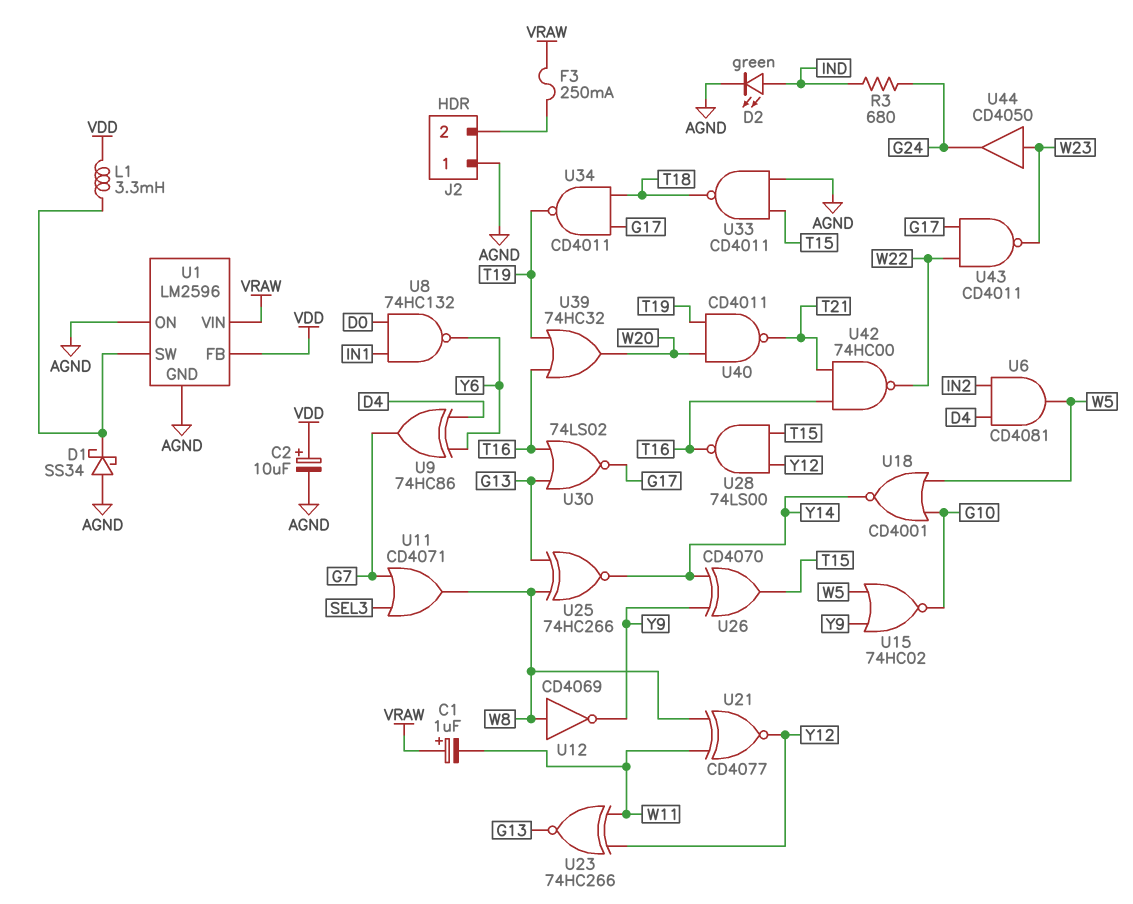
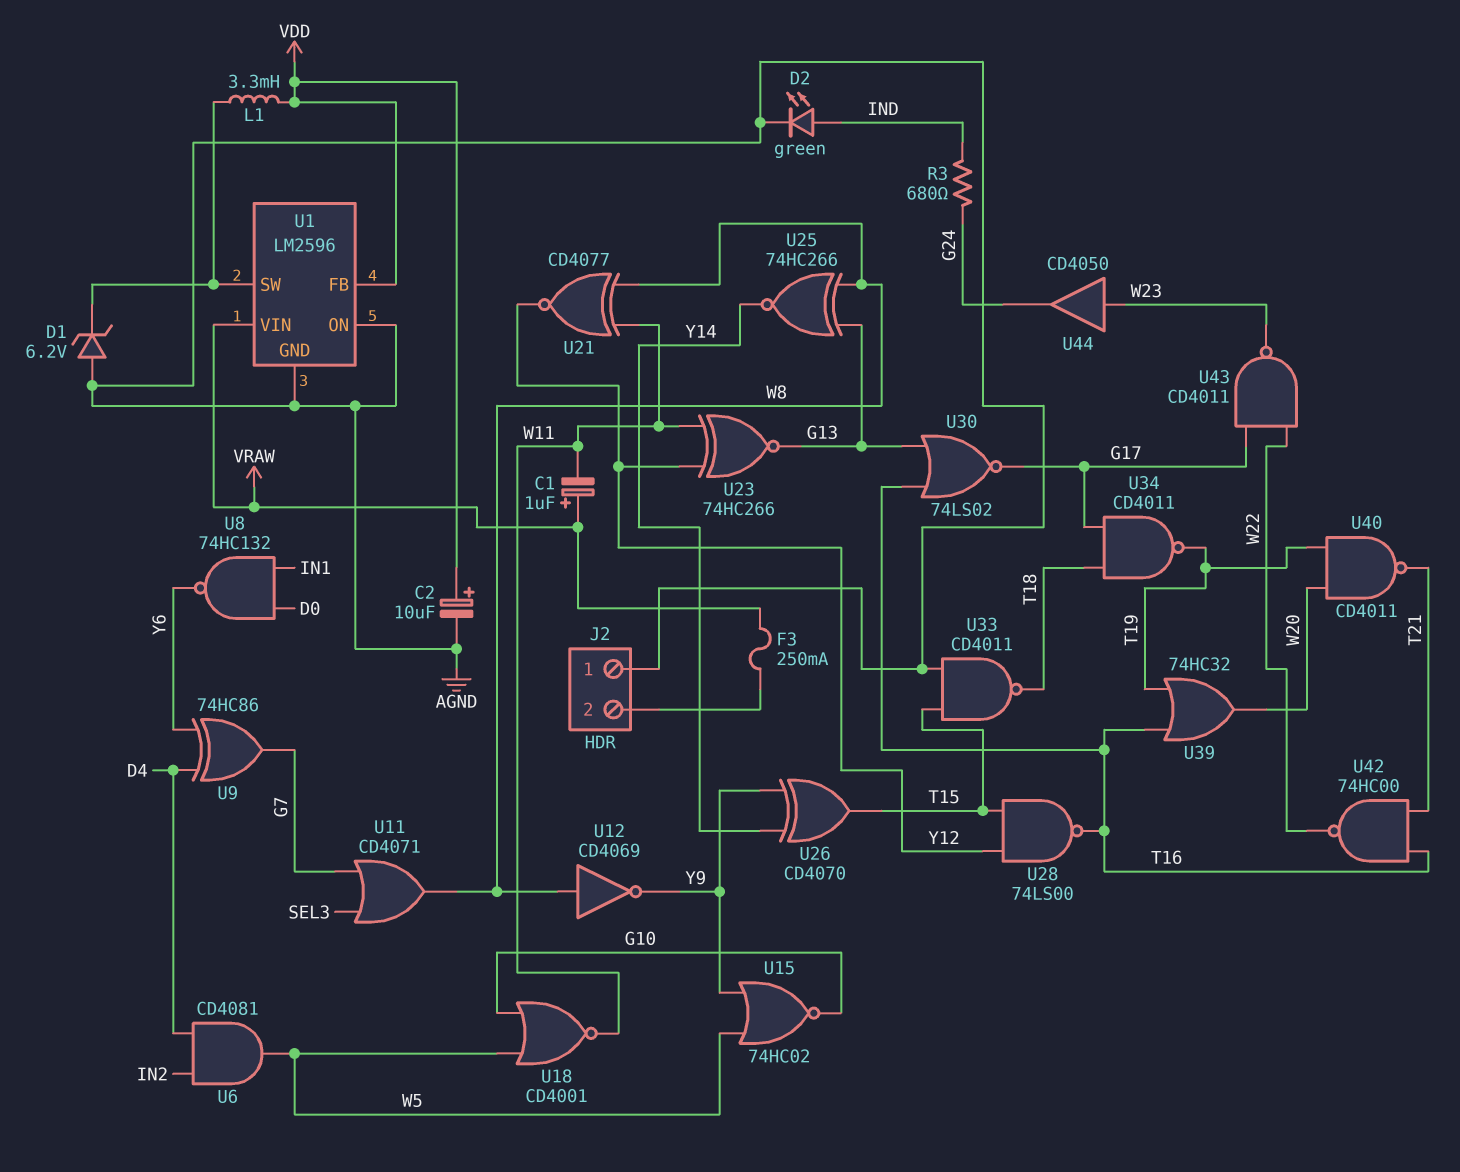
D1: schottky SS34 (A AGND, K U1/SW) -> zener 6.2V (A AGND, K U1/SW)
U18: NOR CD4001 (in G10, in W5, out Y14) -> NOR CD4001 (in G10, in W5, out W11)

